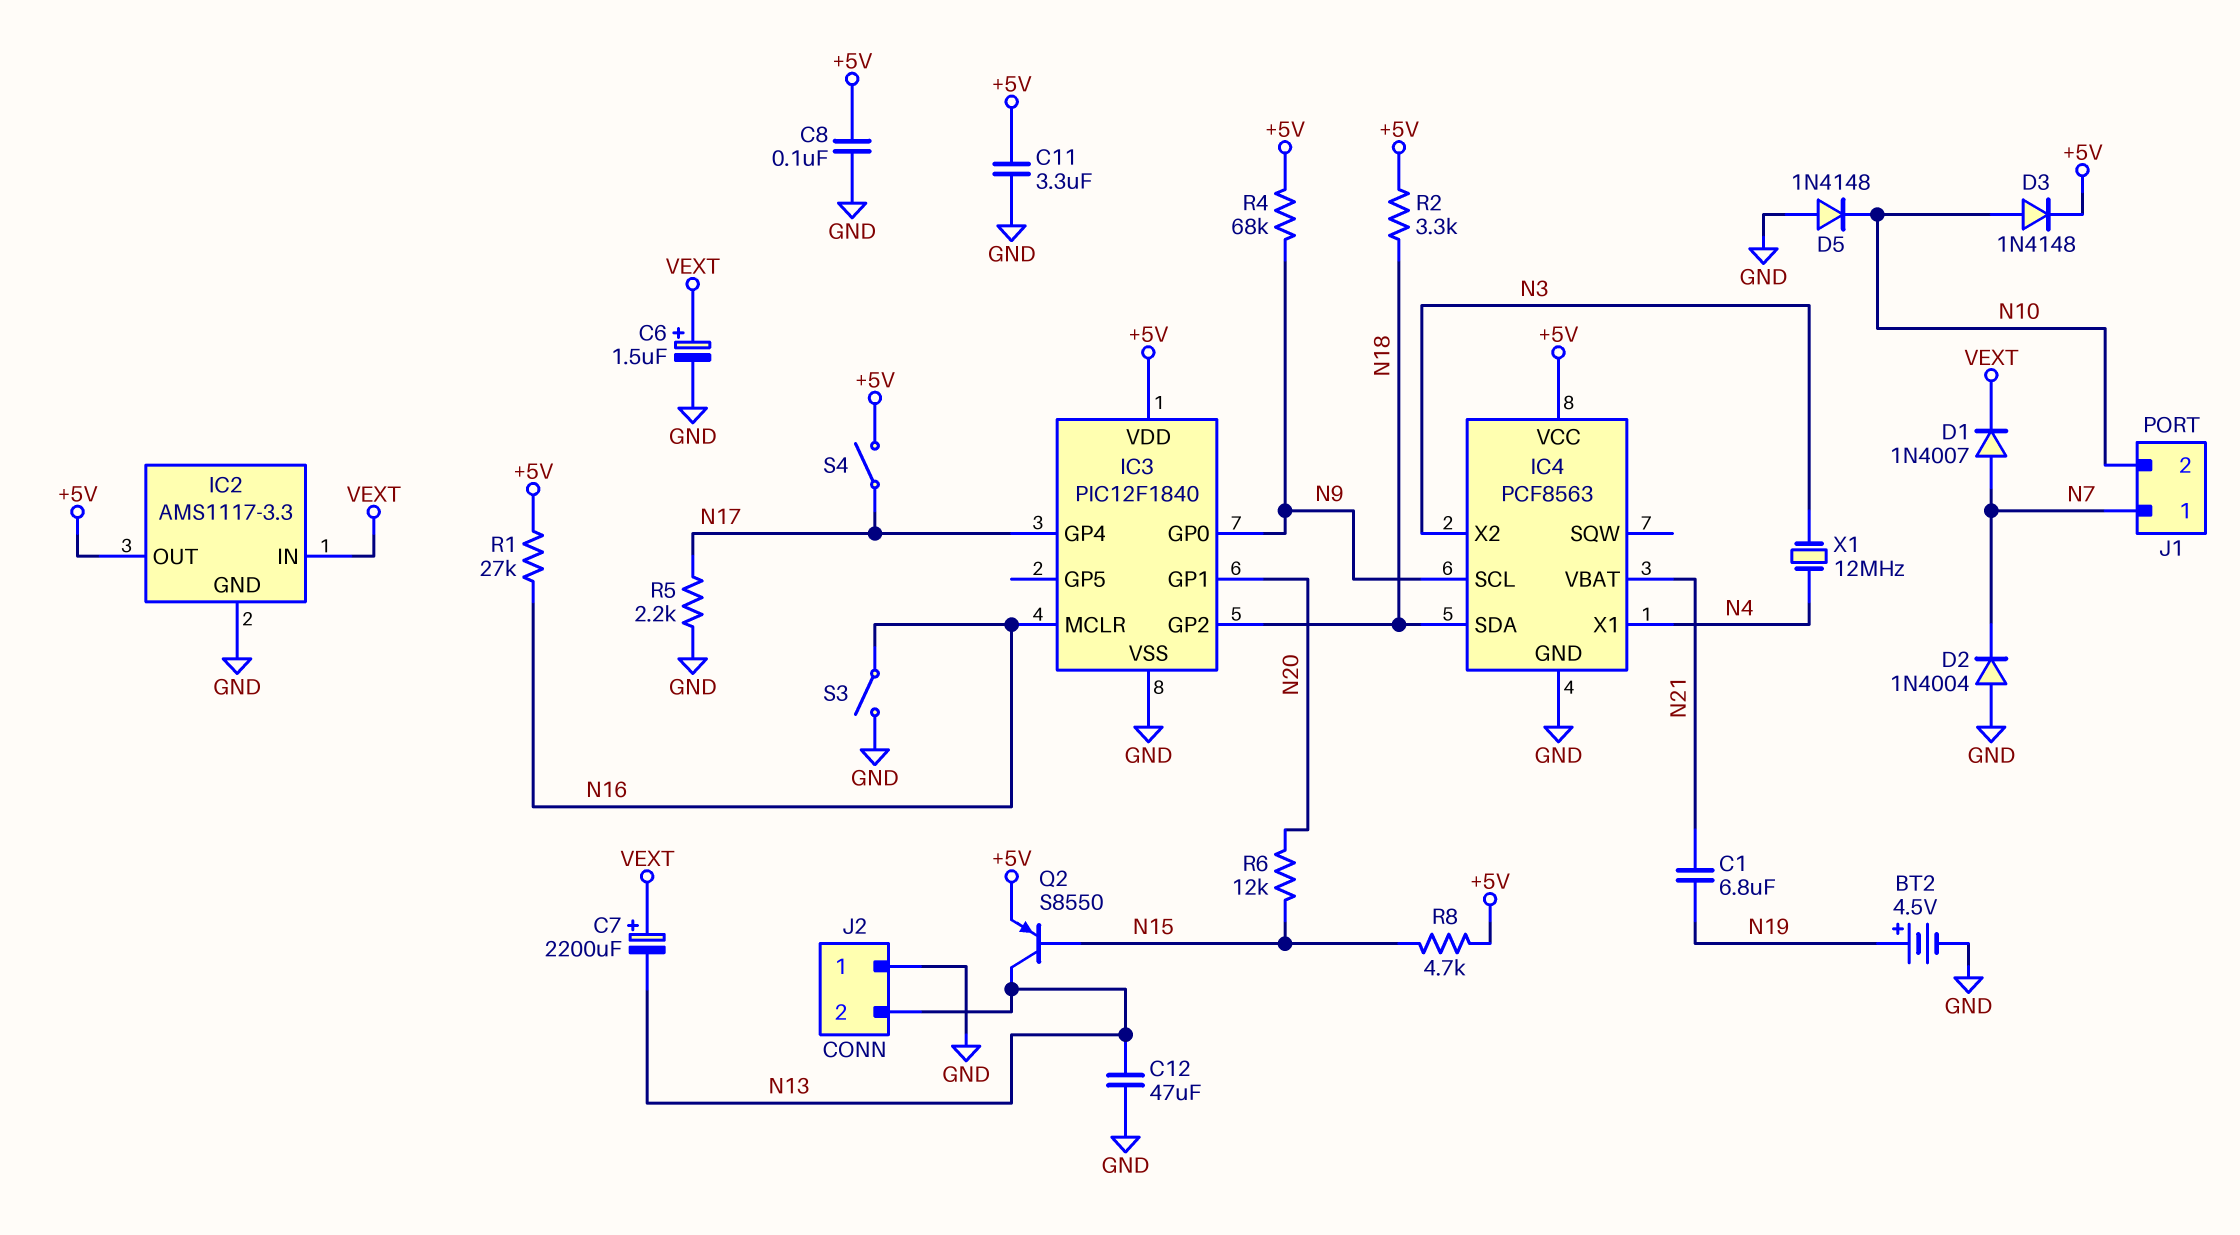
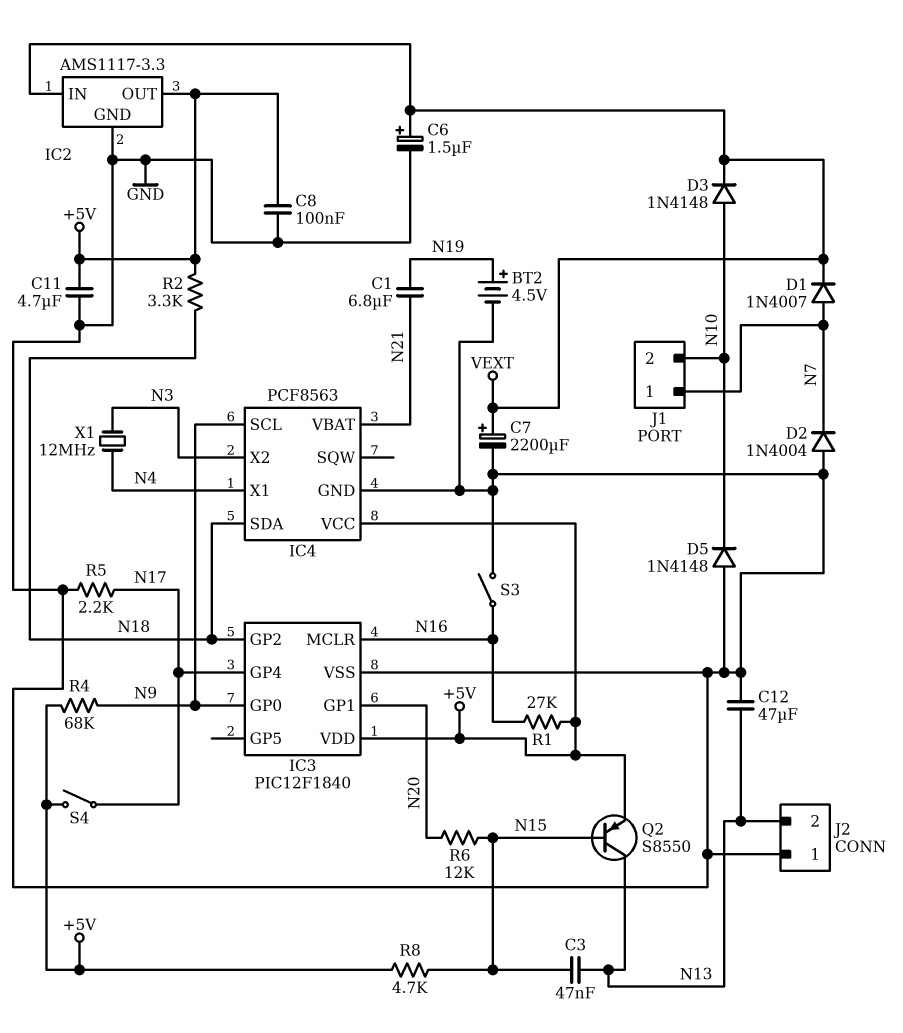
C3: none -> 47nF (N13, N15)
C7: 2200uF (plus VEXT, minus N13) -> 2200uF (plus VEXT, minus GND)
C11: 3.3uF (+5V, GND) -> 4.7uF (+5V, GND)
D3: diode 1N4148 (A N10, K +5V) -> diode 1N4148 (A N10, K VEXT)

